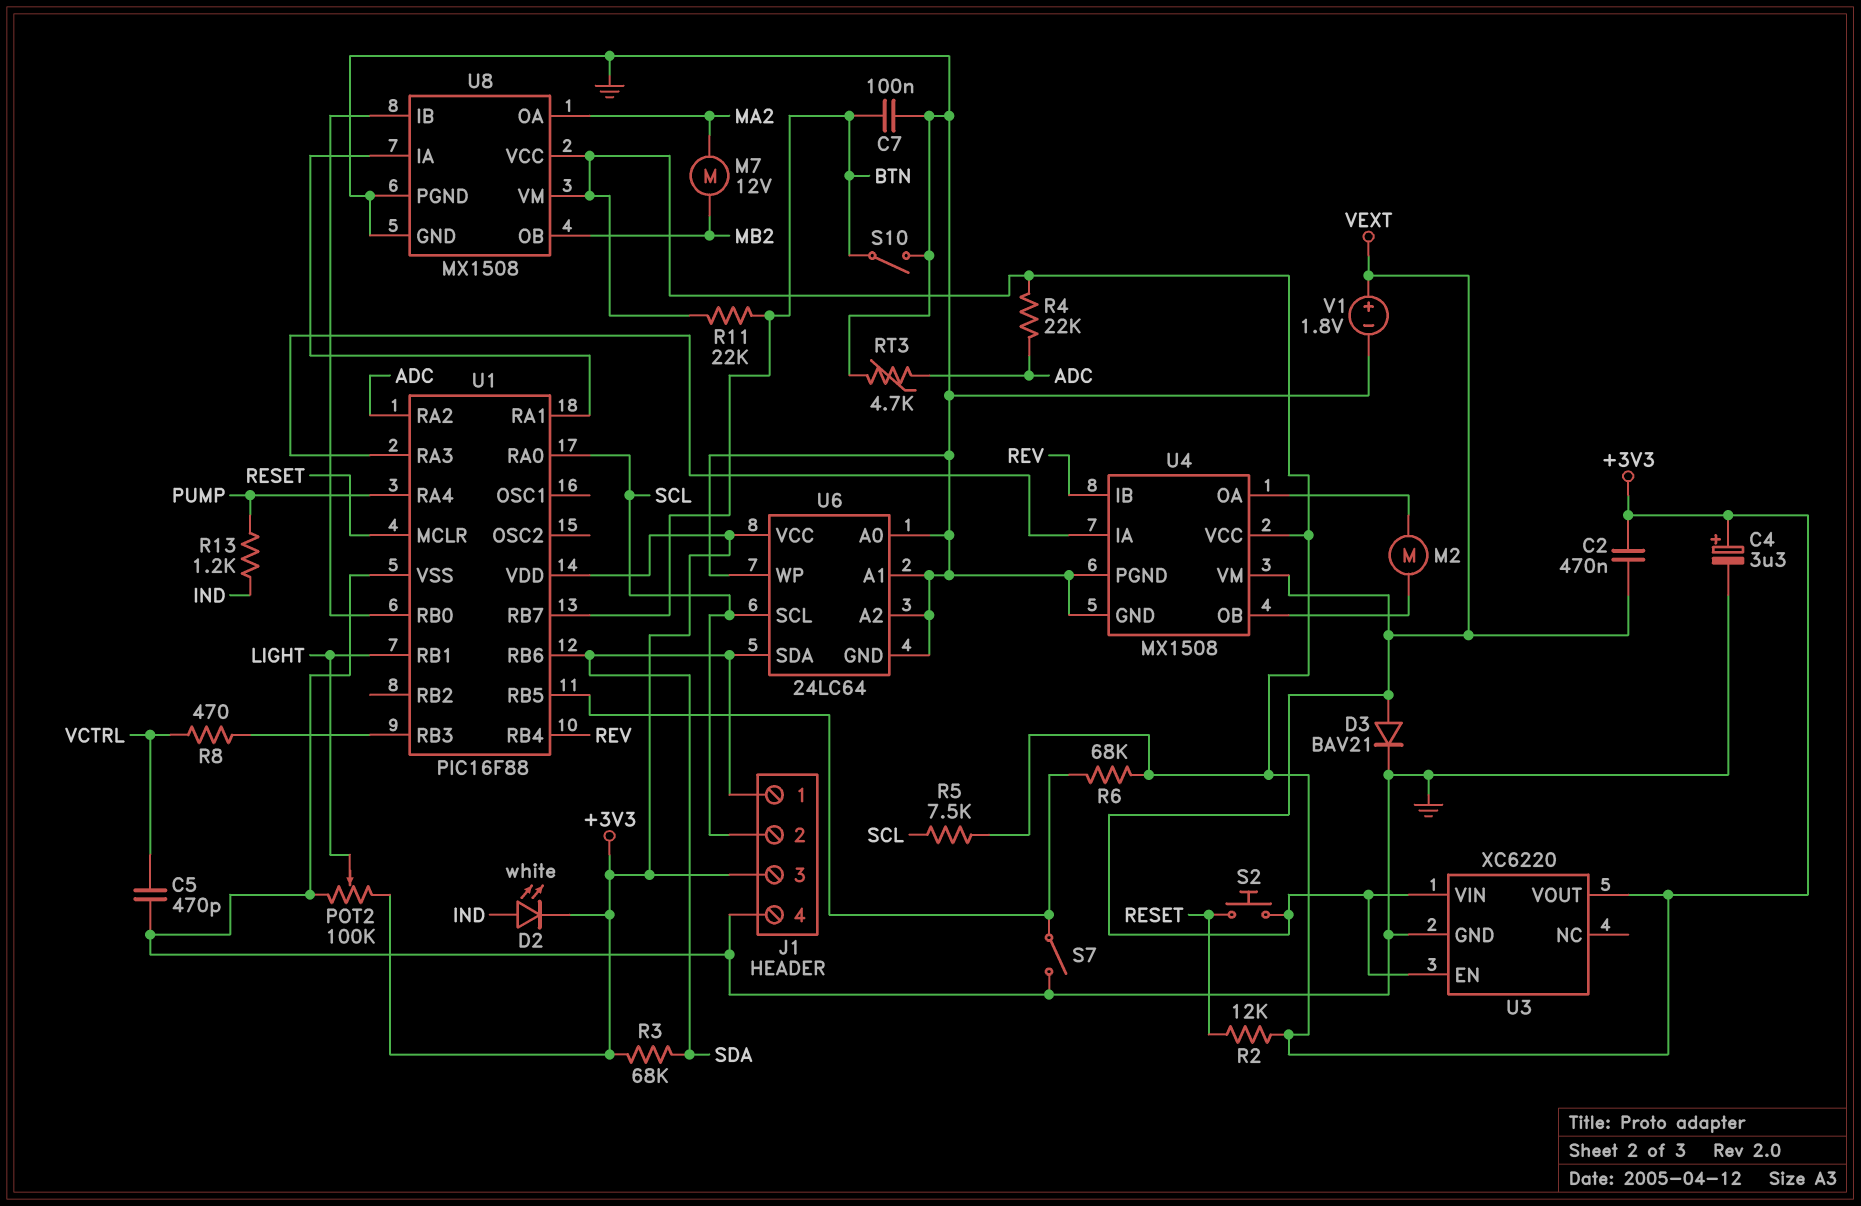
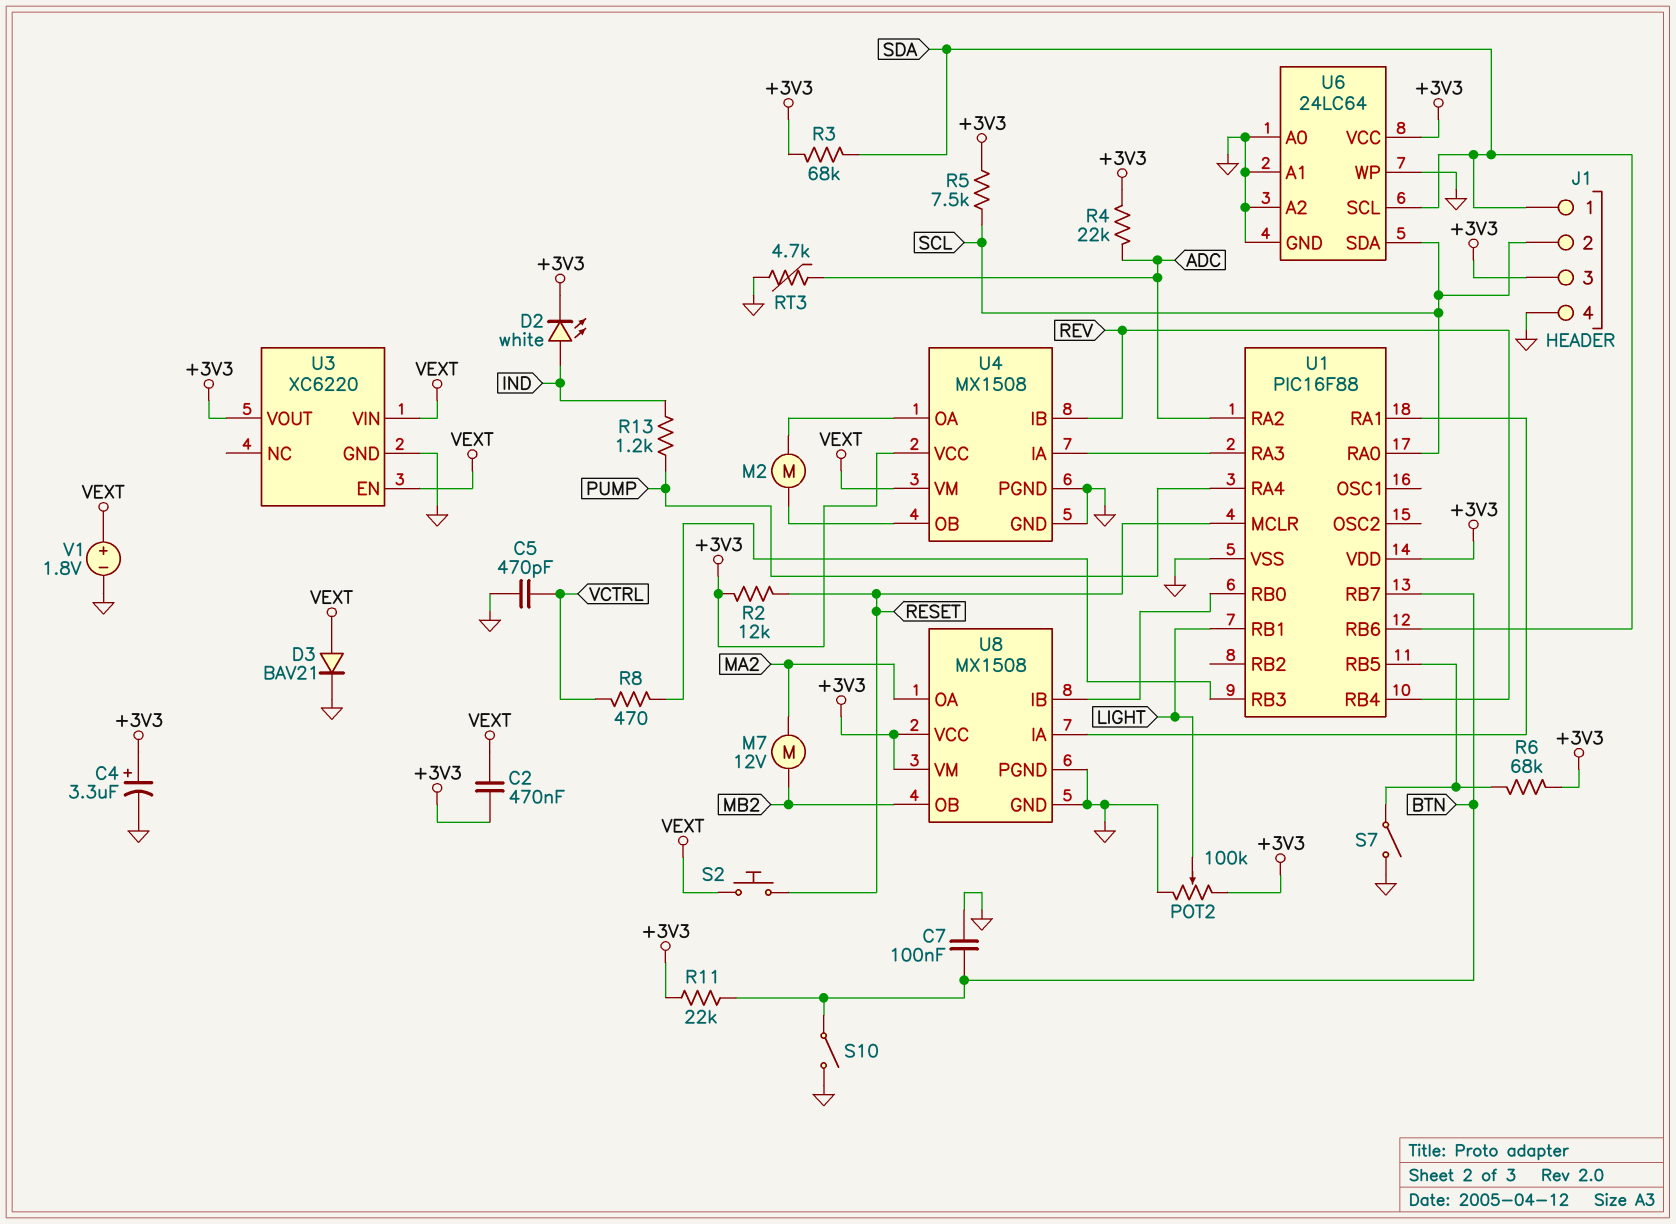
U6 pin SCL: SCL -> SDA
U6 pin SDA: SDA -> SCL

